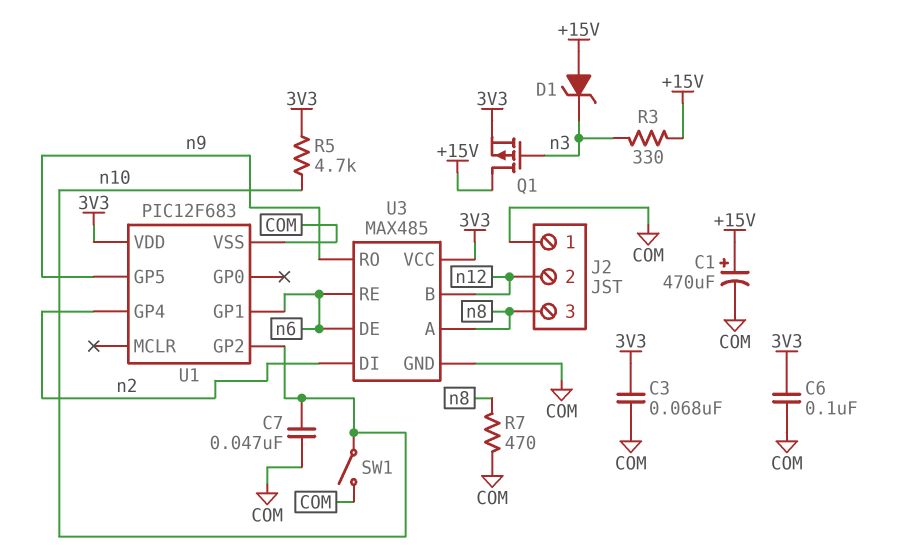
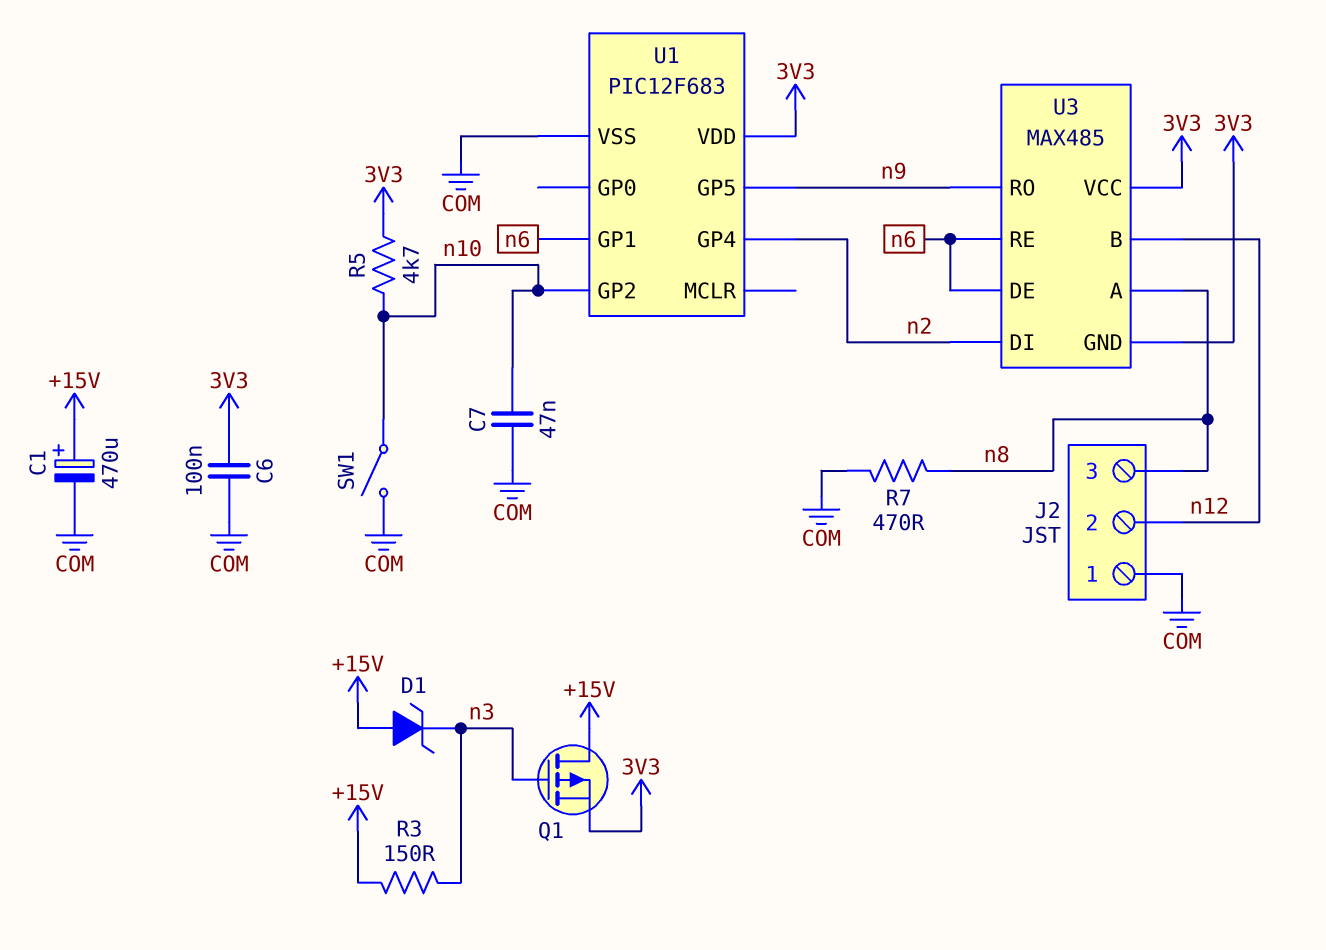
C3: 68nF (3V3, COM) -> none
R3: 330 (+15V, n3) -> 150 (+15V, n3)
U3 pin GND: COM -> 3V3

